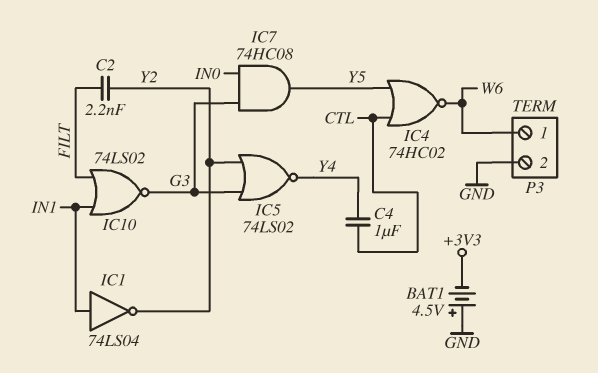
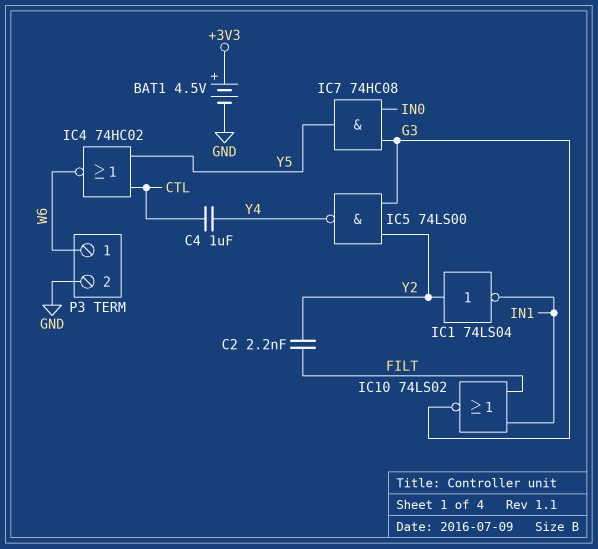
BAT1: 4.5V (plus GND, minus +3V3) -> 4.5V (plus +3V3, minus GND)
IC1: NOT 74LS04 (in IN1, out Y2) -> NOT 74LS04 (in Y2, out IN1)
IC5: NOR 74LS02 (in G3, in Y2, out Y4) -> NAND 74LS00 (in G3, in Y2, out Y4)

